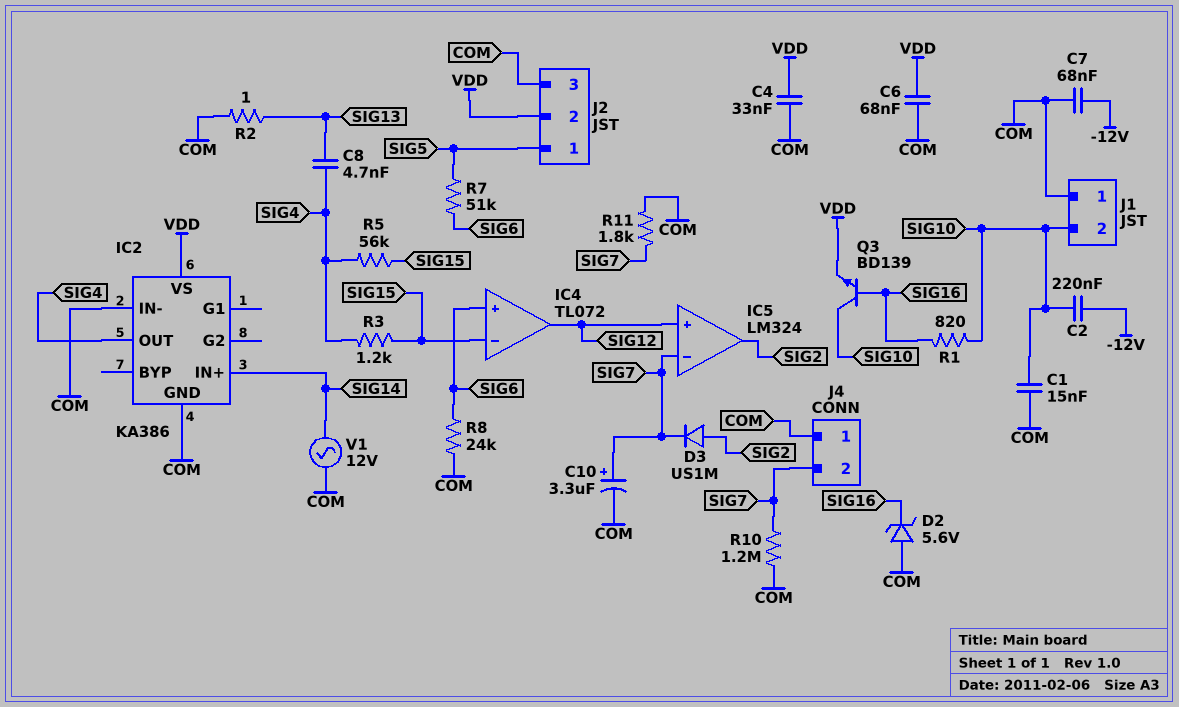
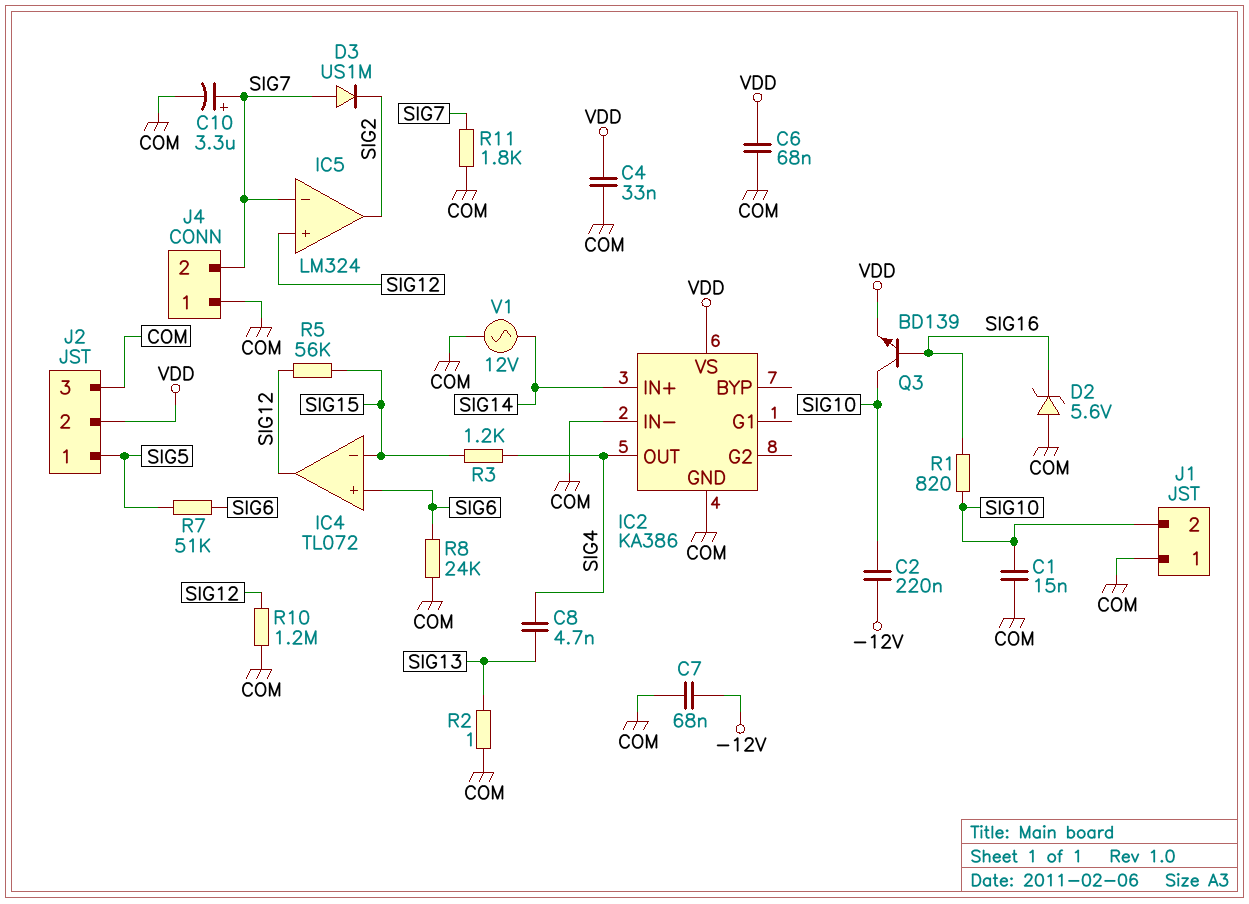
D3: diode US1M (A SIG2, K SIG7) -> diode US1M (A SIG7, K SIG2)
R5: 56k (SIG4, SIG15) -> 56k (SIG12, SIG15)
R10: 1.2M (COM, SIG7) -> 1.2M (COM, SIG12)

